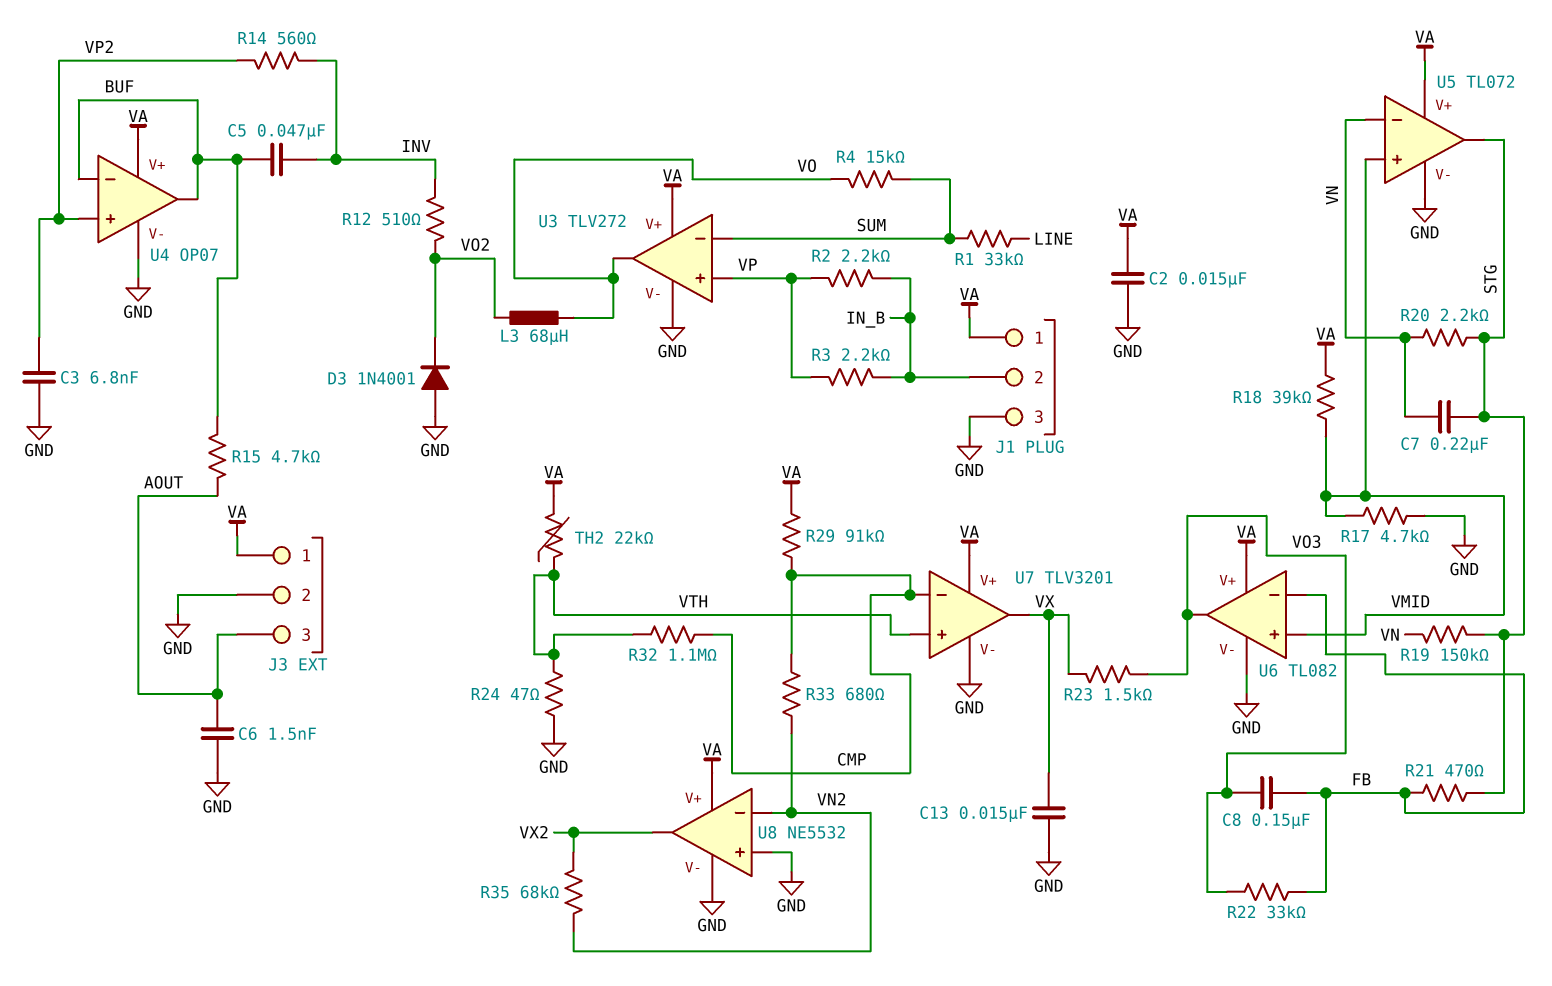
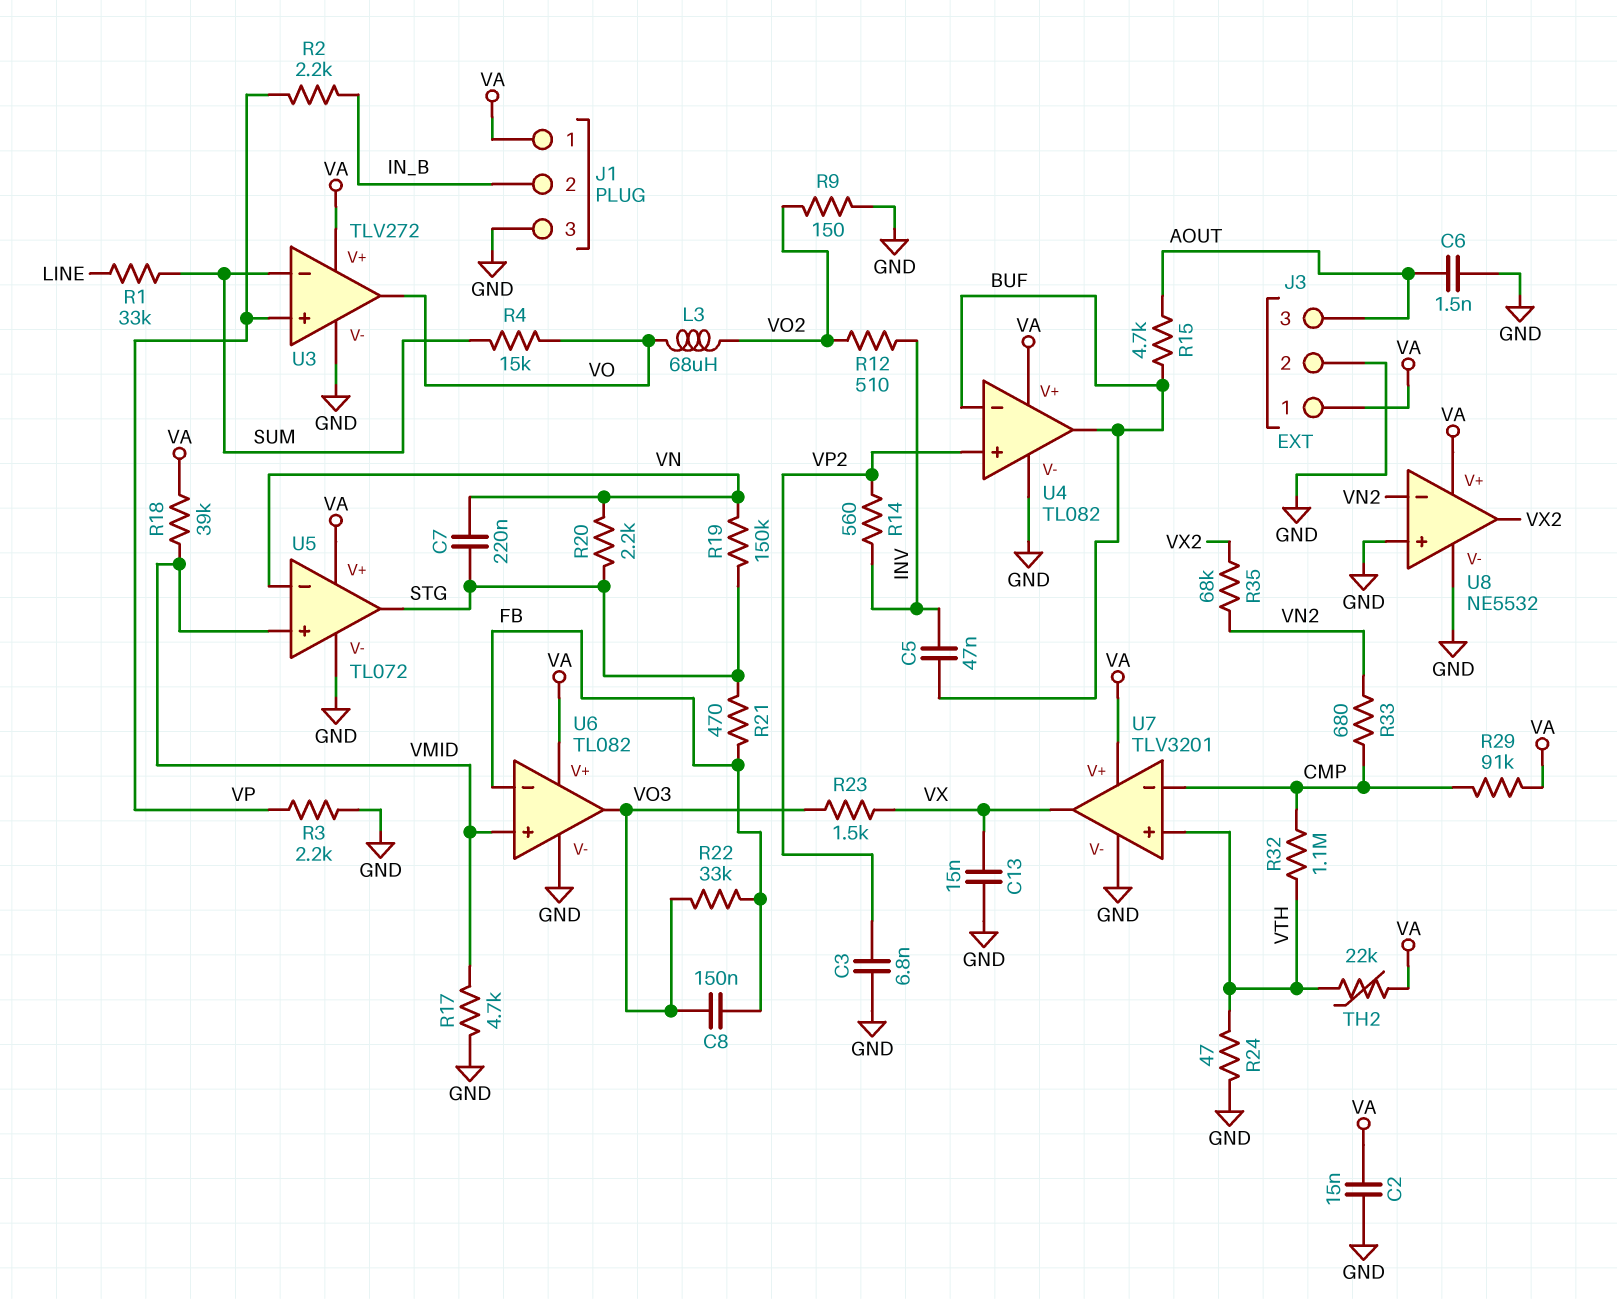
D3: diode 1N4001 (A GND, K VO2) -> none
R3: 2.2k (IN_B, VP) -> 2.2k (GND, VP)
R9: none -> 150 (GND, VO2)
U4: OP07 -> TL082

